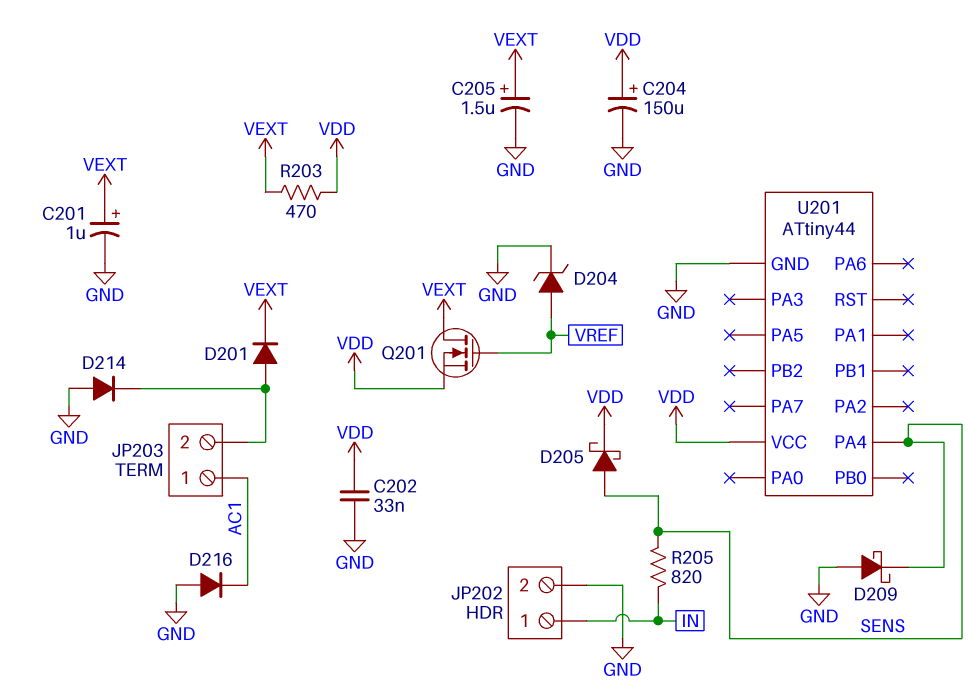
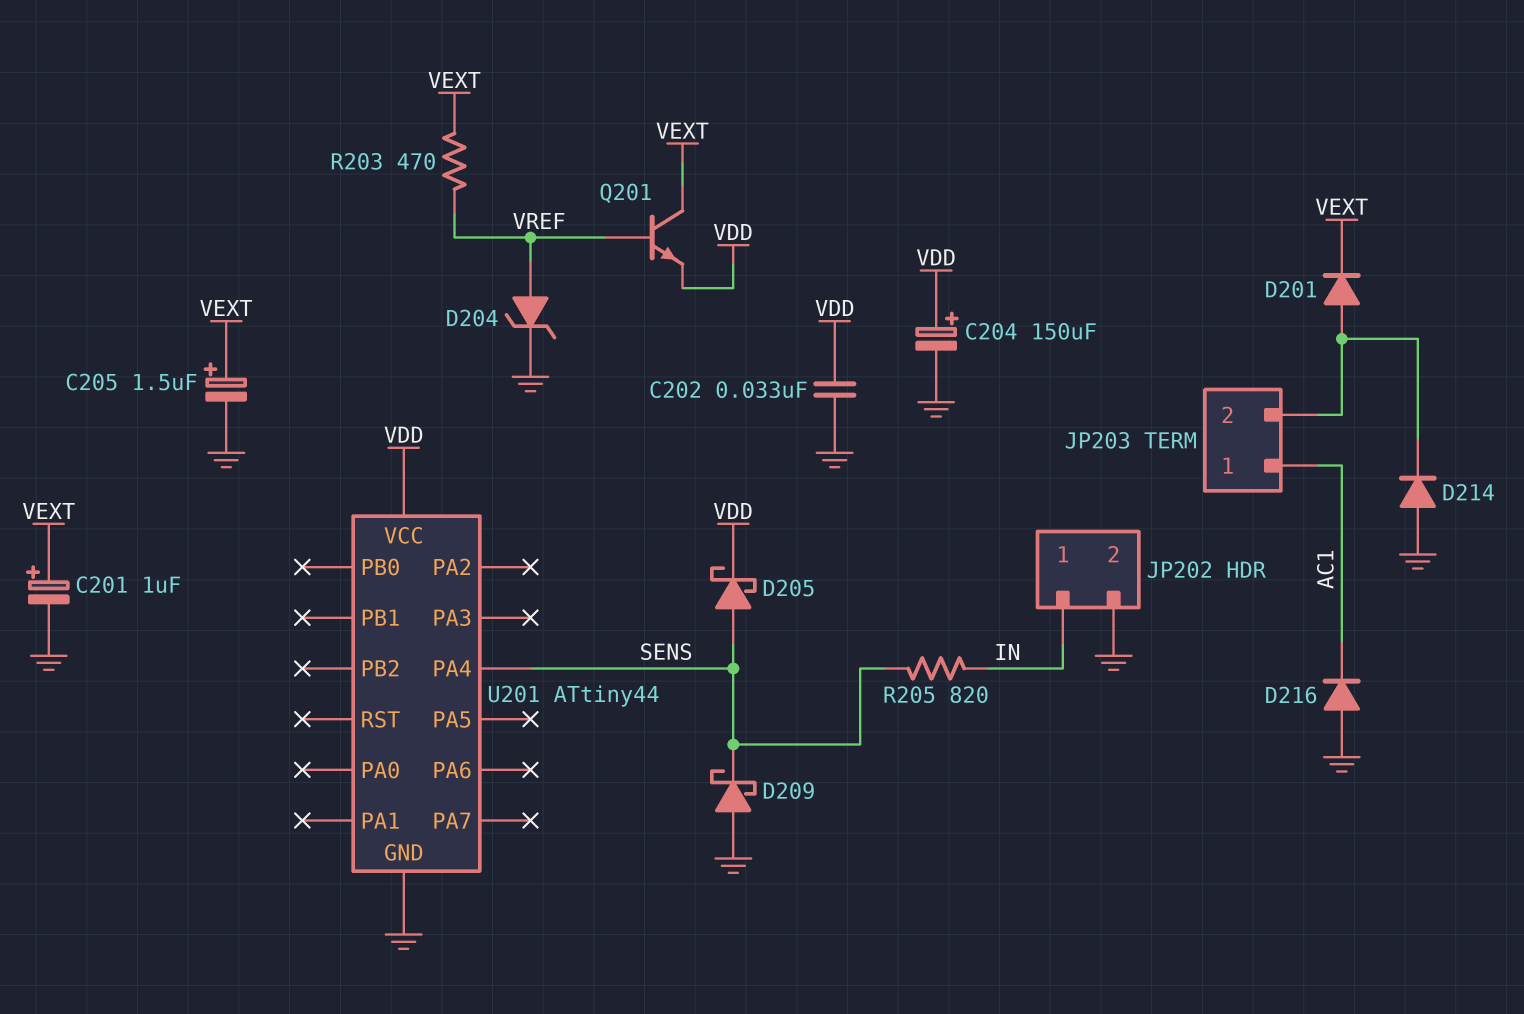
Q201: NMOS (G VREF, D VEXT, S VDD) -> NPN (B VREF, C VEXT, E VDD)
R203: 470 (VDD, VEXT) -> 470 (VEXT, VREF)

